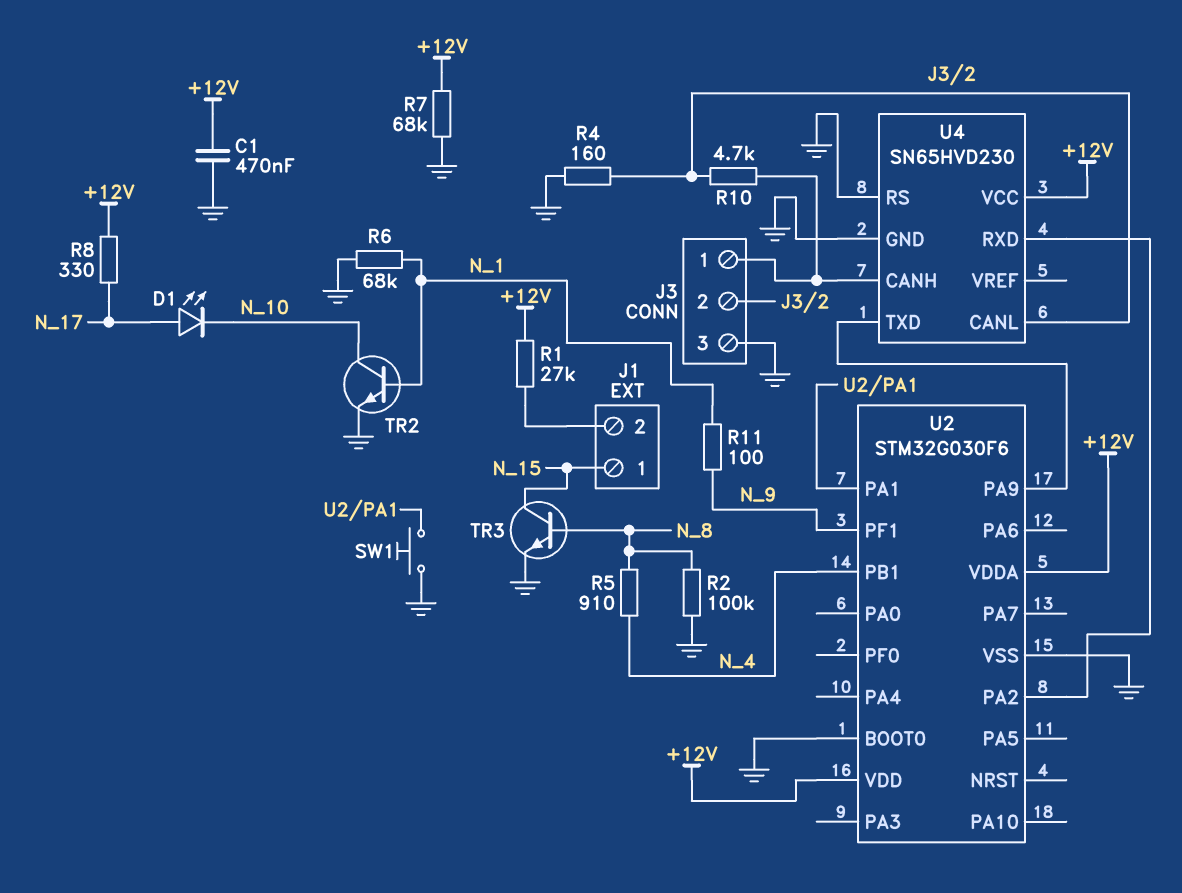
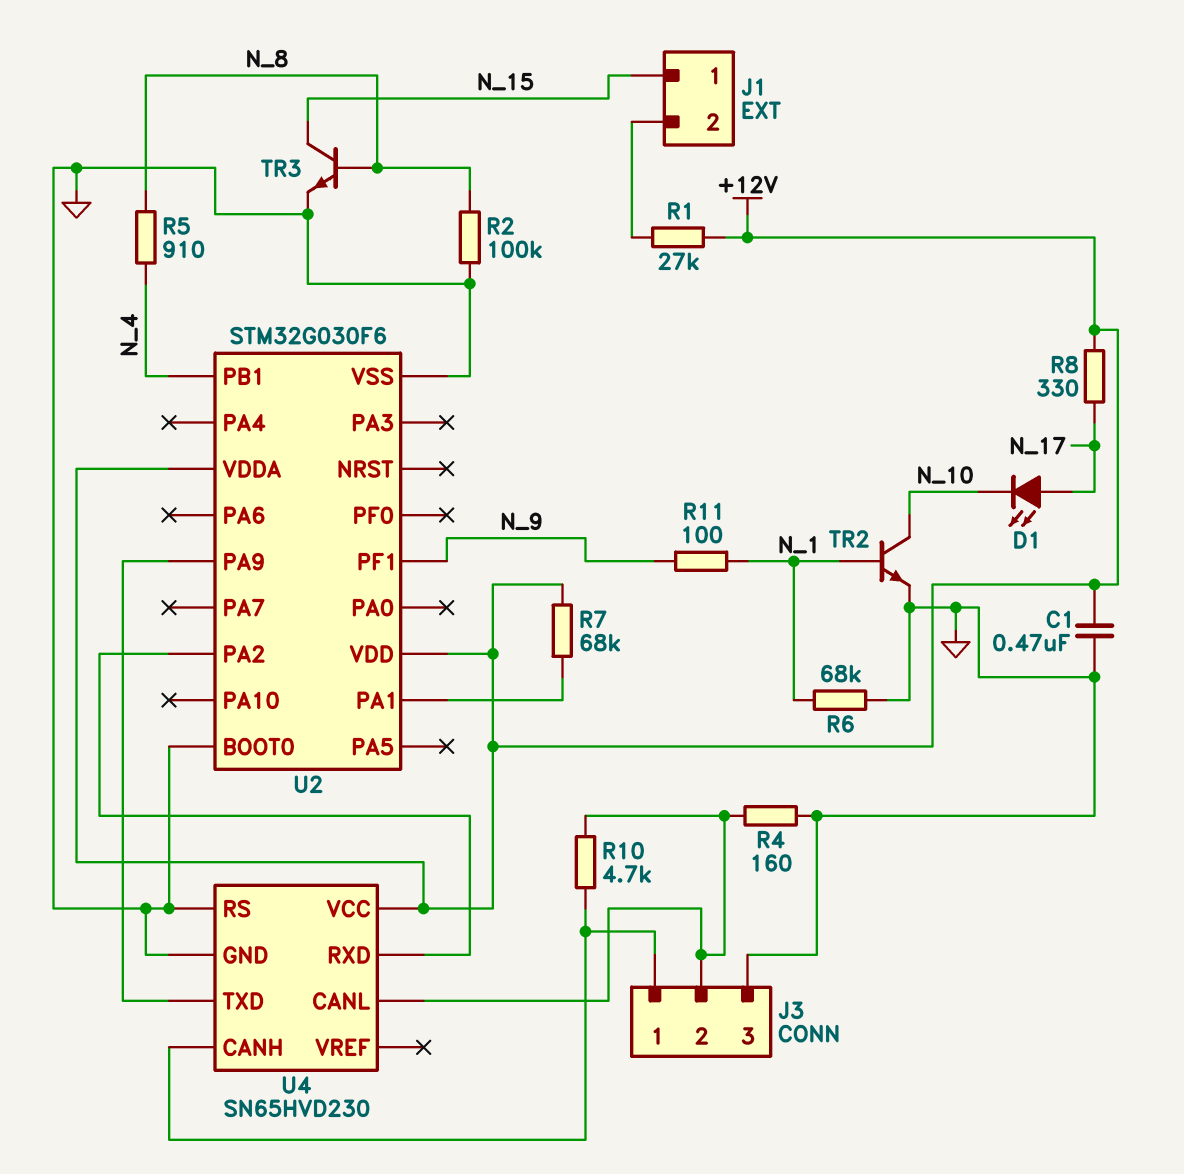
R7: 68k (+12V, GND) -> 68k (+12V, U2/PA1)
SW1: button (GND, U2/PA1) -> none

